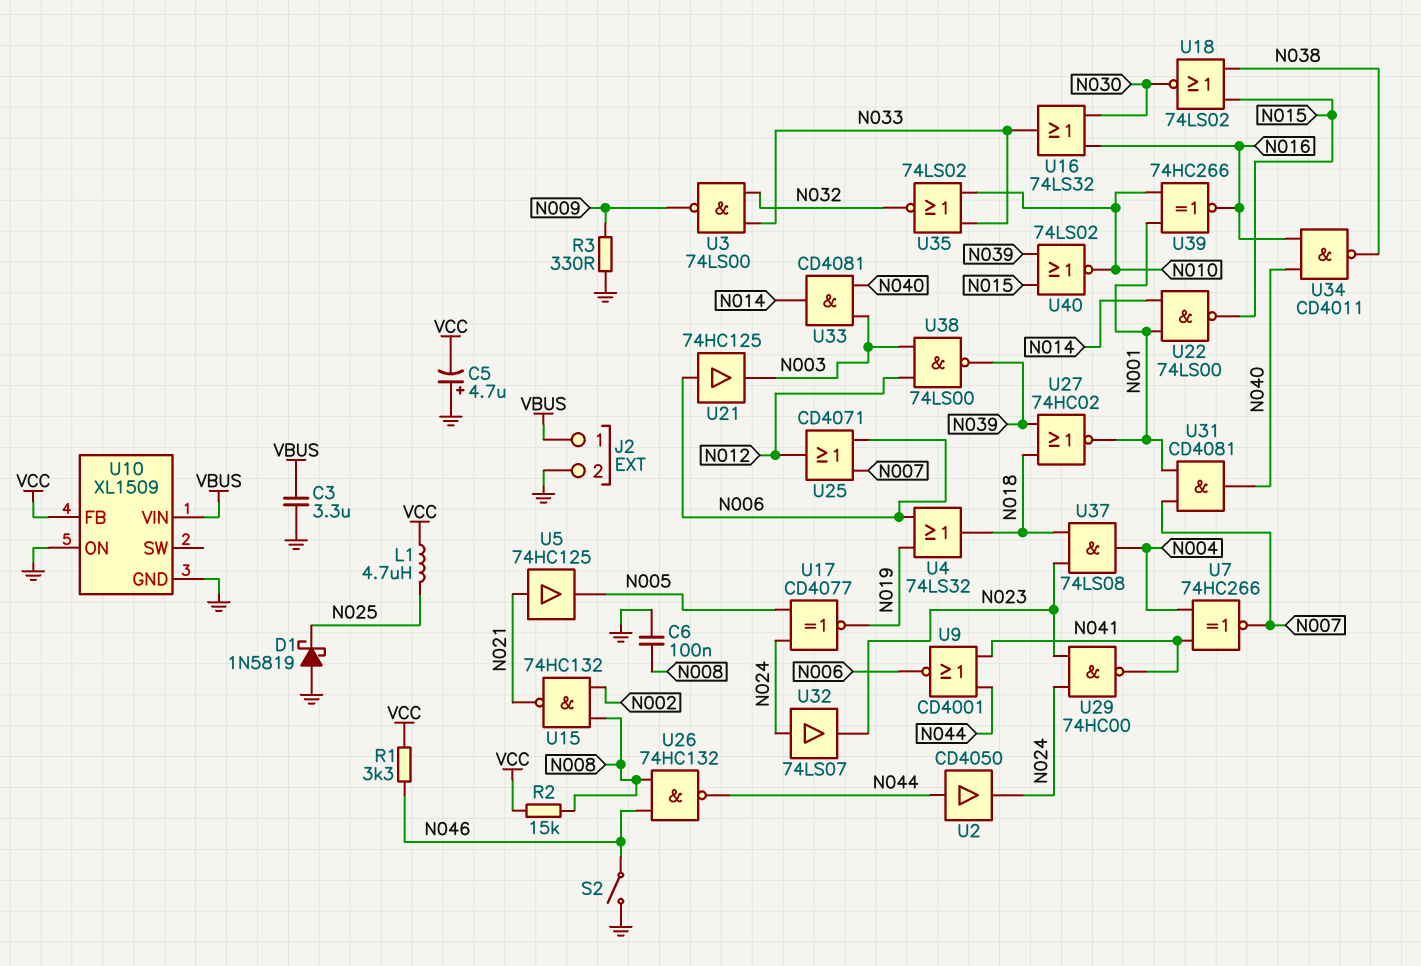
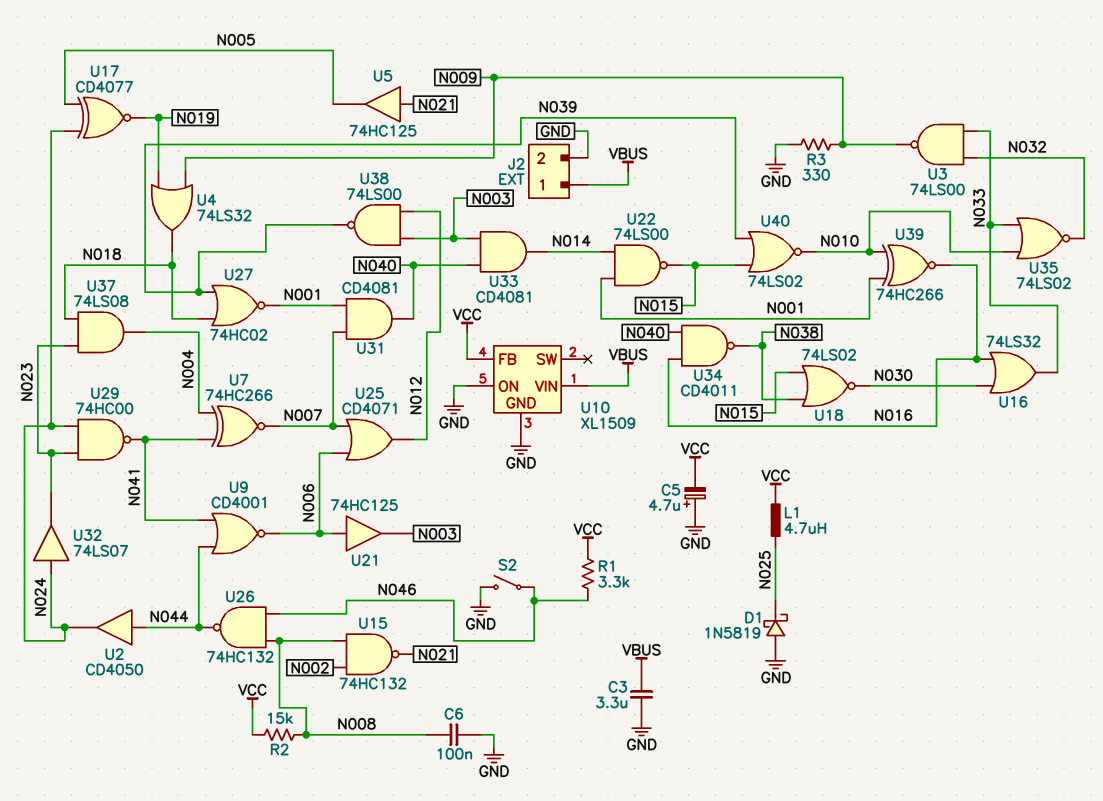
U4: OR 74LS32 (in N006, in N019, out N018) -> OR 74LS32 (in N009, in N019, out N018)

